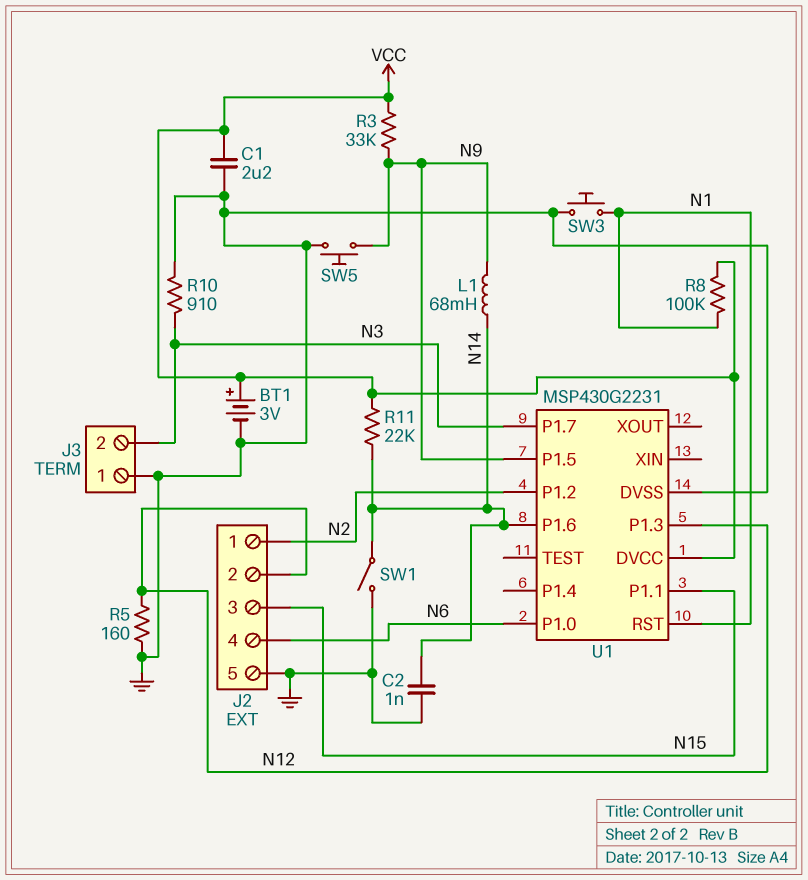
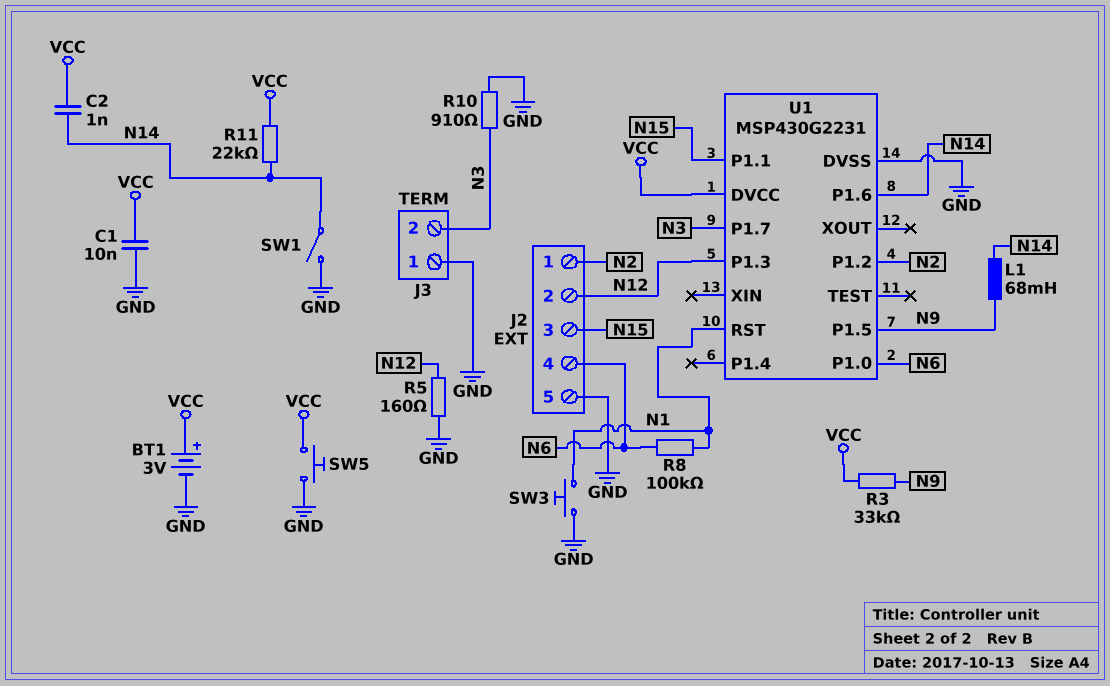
C1: 2.2uF (GND, VCC) -> 10nF (GND, VCC)
C2: 1nF (GND, N14) -> 1nF (N14, VCC)
R8: 100k (N1, VCC) -> 100k (N1, N6)
SW5: button (GND, N9) -> button (GND, VCC)

